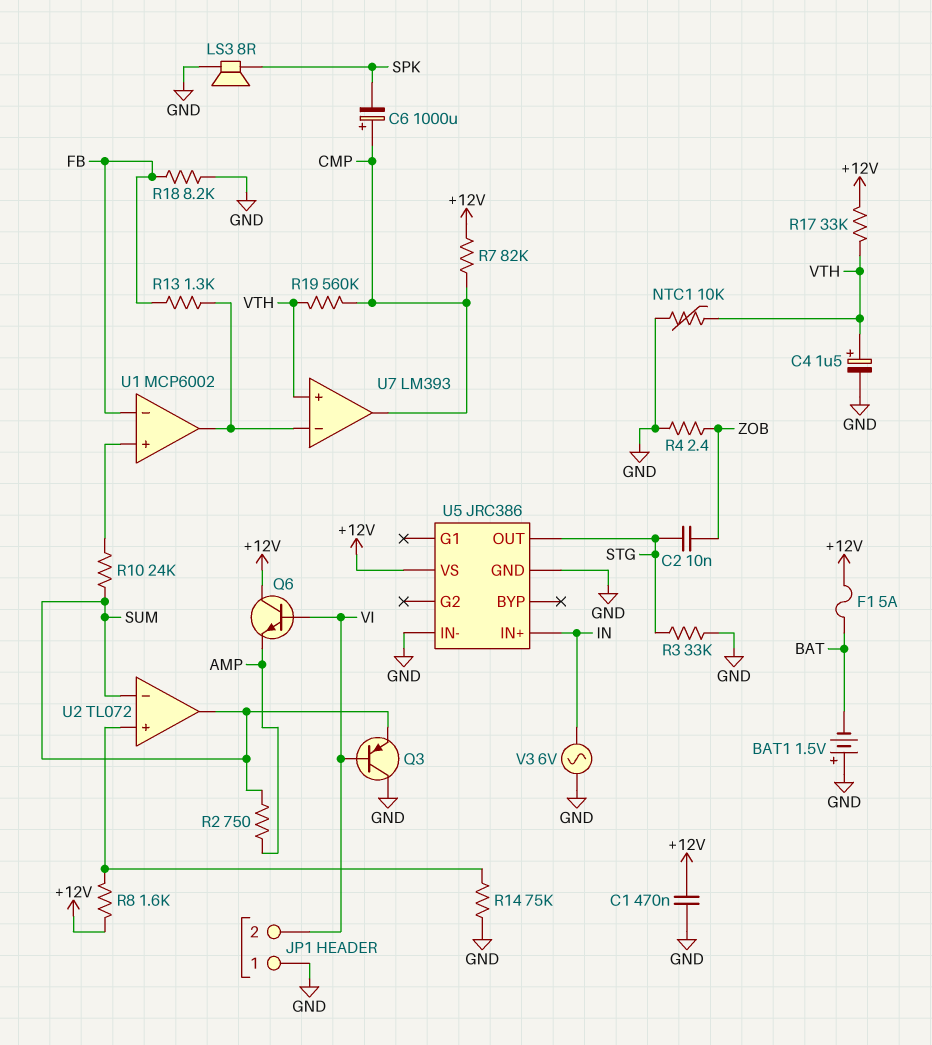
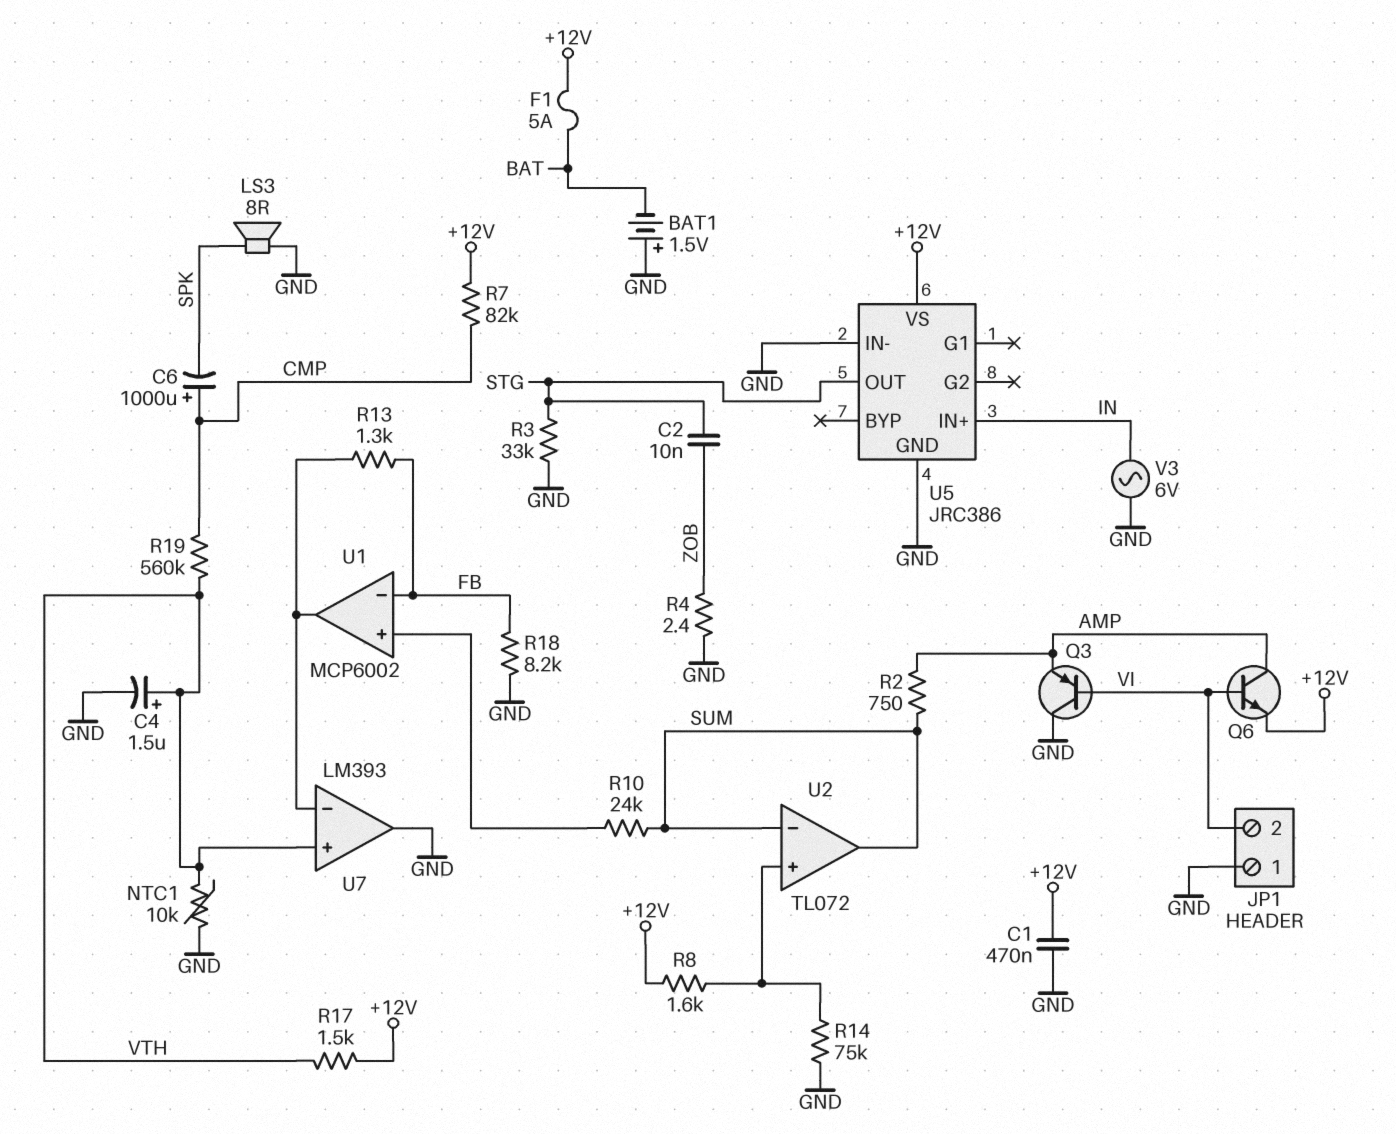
Q3: PNP (B VI, C GND, E SUM) -> PNP (B VI, C GND, E AMP)
Q6: NPN (B VI, C +12V, E AMP) -> NPN (B VI, C AMP, E +12V)
R17: 33k (+12V, VTH) -> 1.5k (+12V, VTH)
U7 pin out: CMP -> GND

